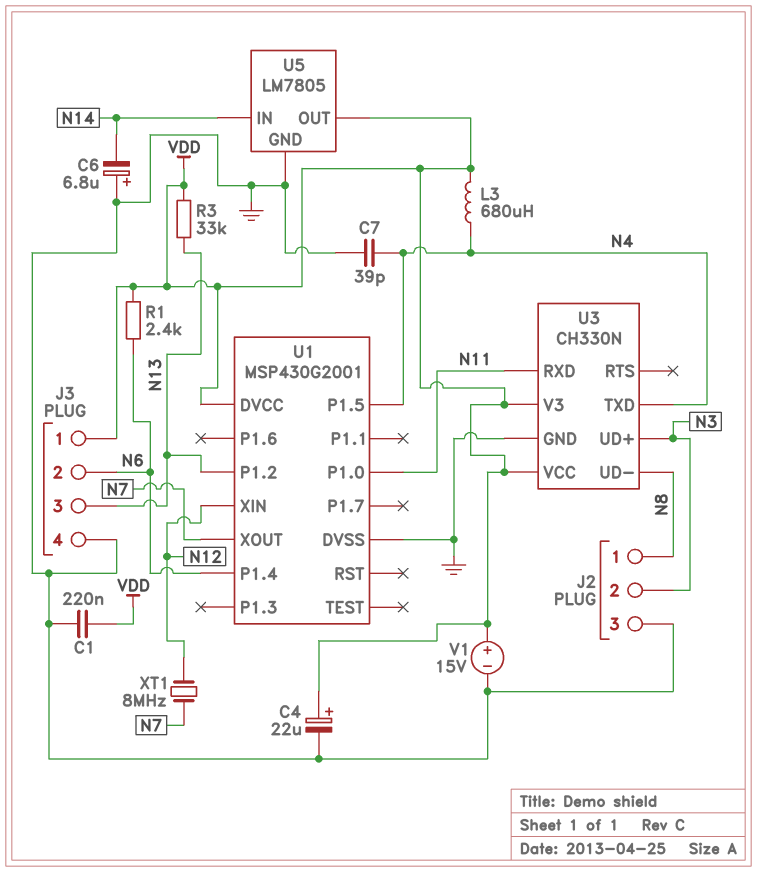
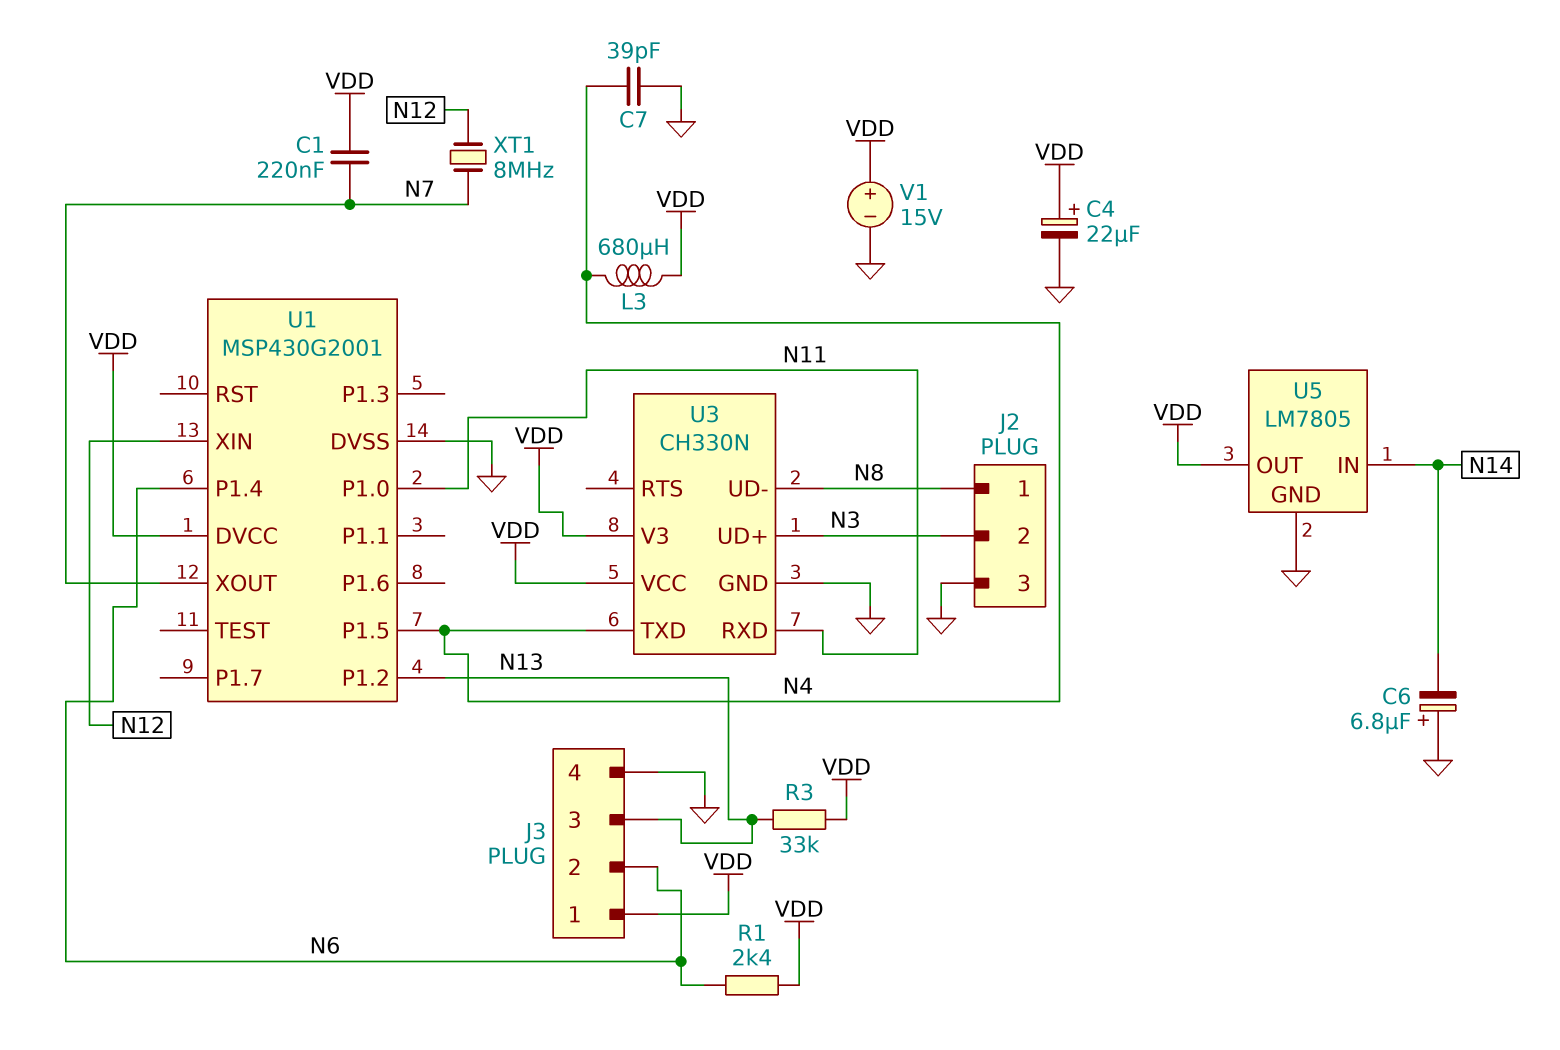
C1: 220nF (GND, VDD) -> 220nF (N7, VDD)

